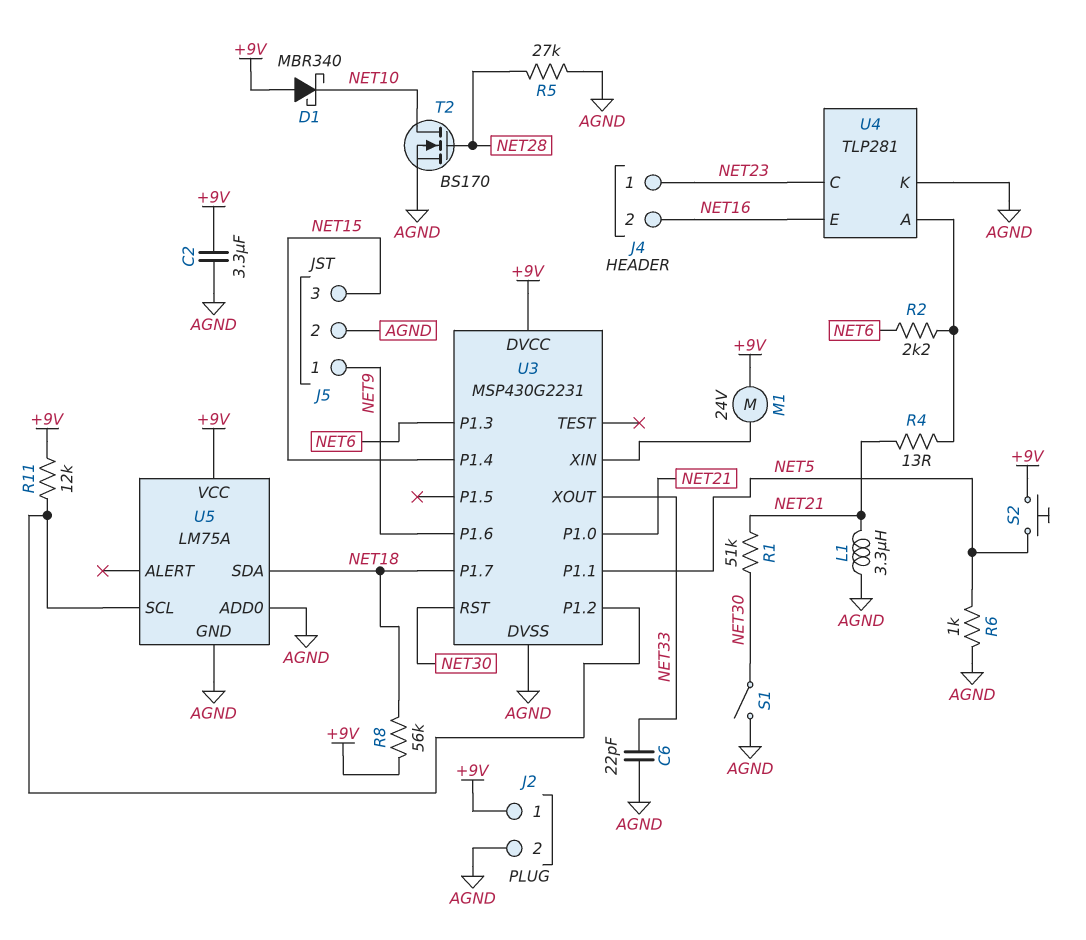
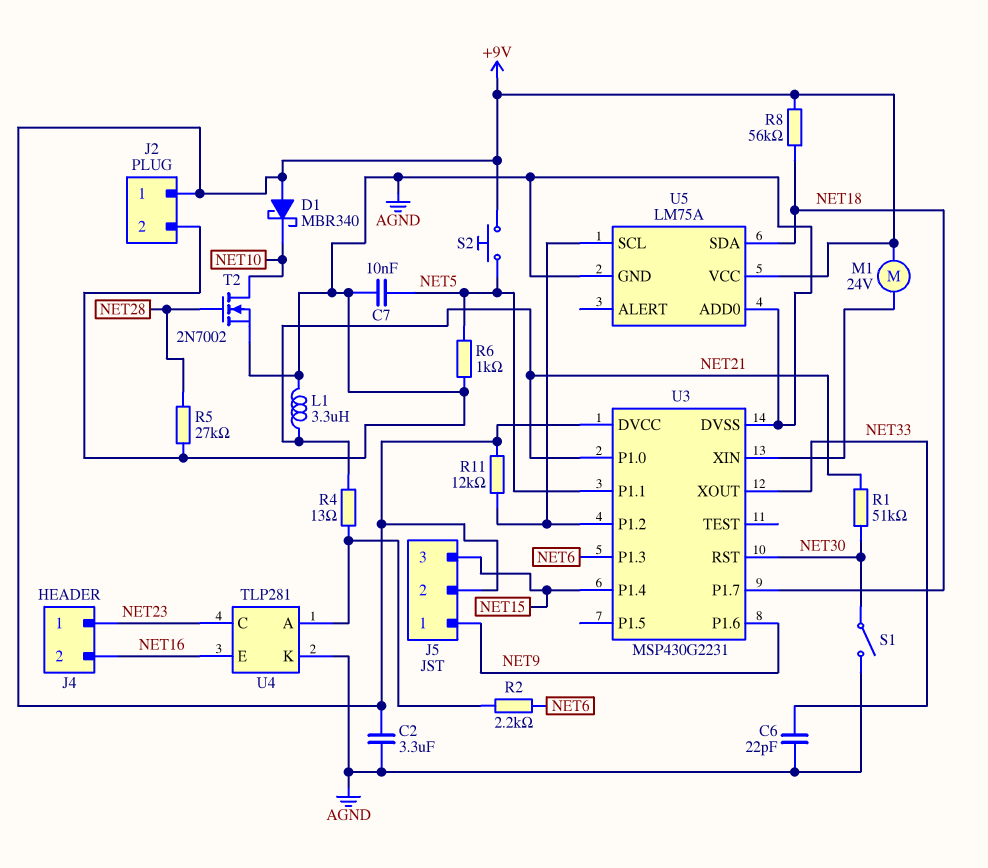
C7: none -> 10nF (AGND, NET5)
J5 pin 2: AGND -> +9V
T2: NMOS BS170 (G NET28, D NET10, S AGND) -> NMOS 2N7002 (G NET28, D NET10, S AGND)

